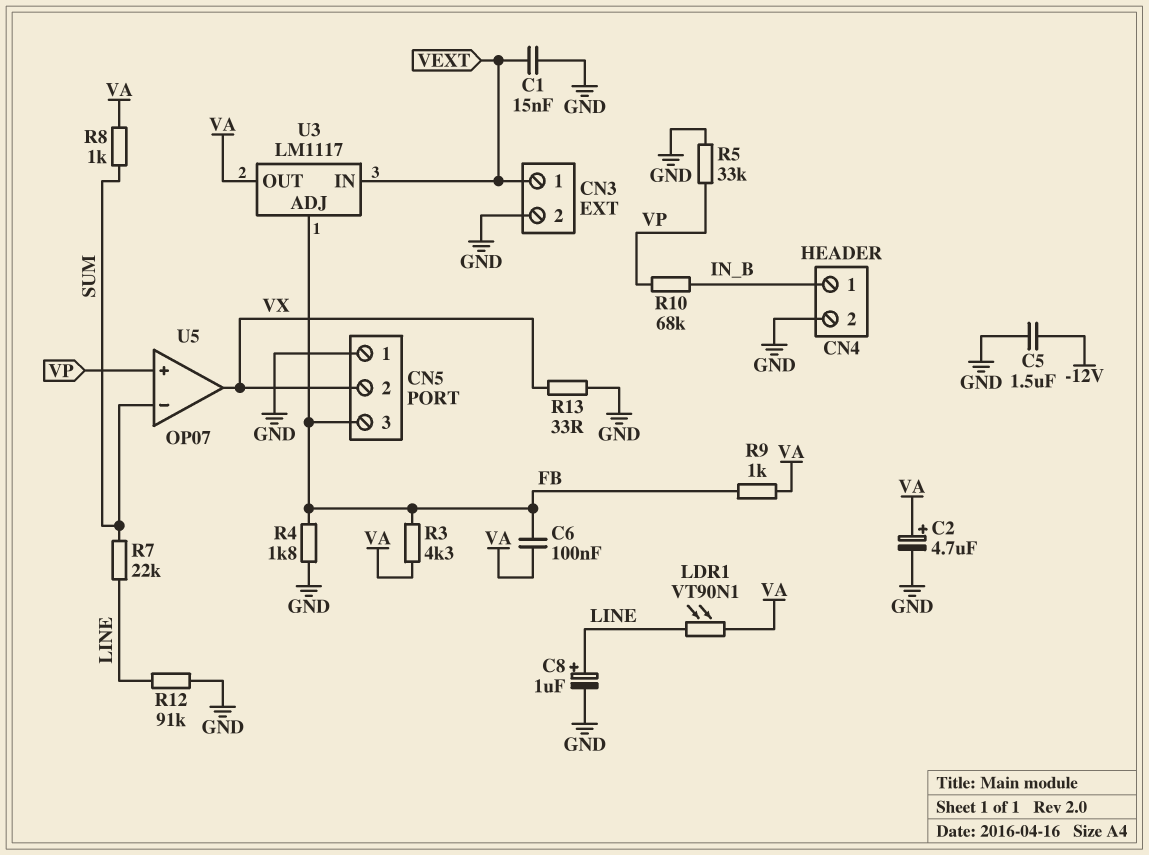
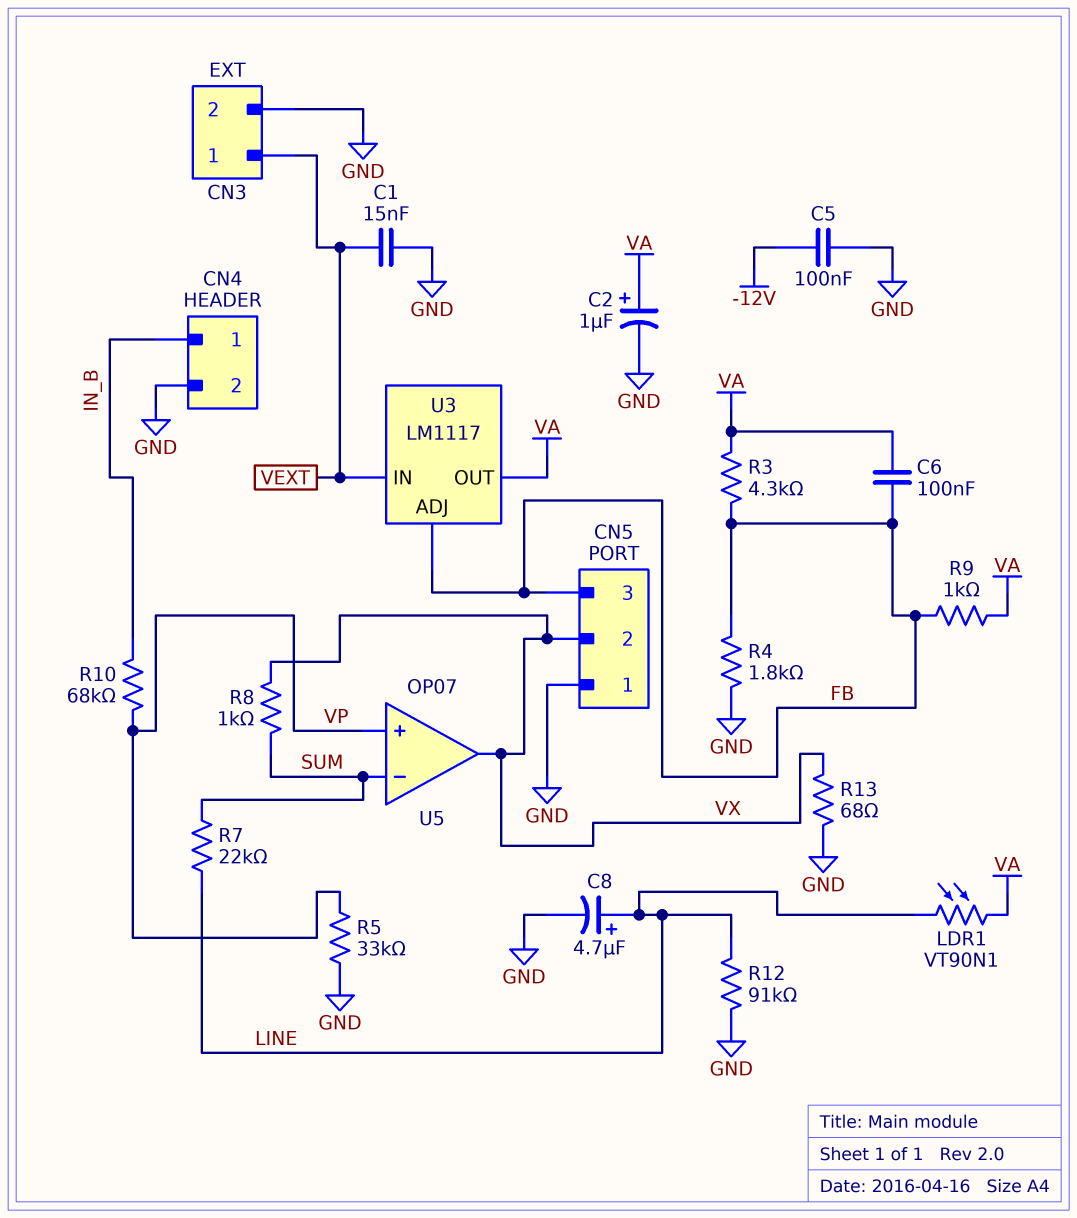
C2: 4.7uF (plus VA, minus GND) -> 1uF (plus VA, minus GND)
C5: 1.5uF (-12V, GND) -> 100nF (-12V, GND)
C8: 1uF (plus LINE, minus GND) -> 4.7uF (plus LINE, minus GND)
R8: 1k (SUM, VA) -> 1k (SUM, VX)
R13: 33 (GND, VX) -> 68 (GND, VX)

